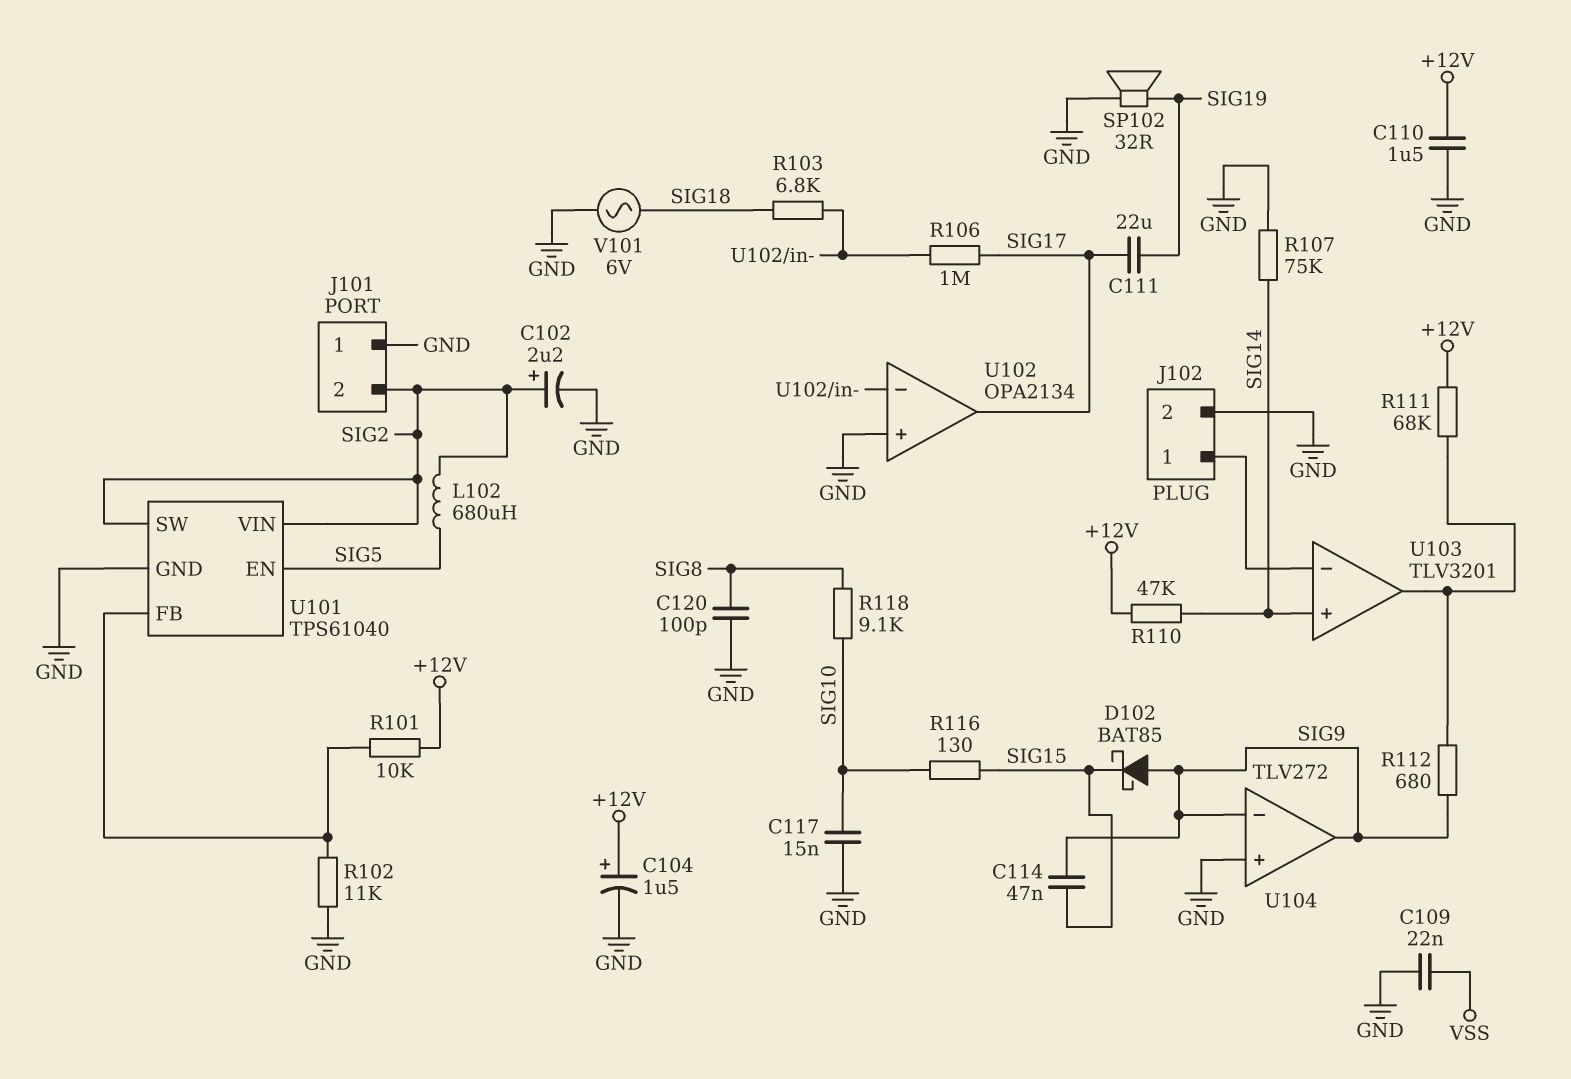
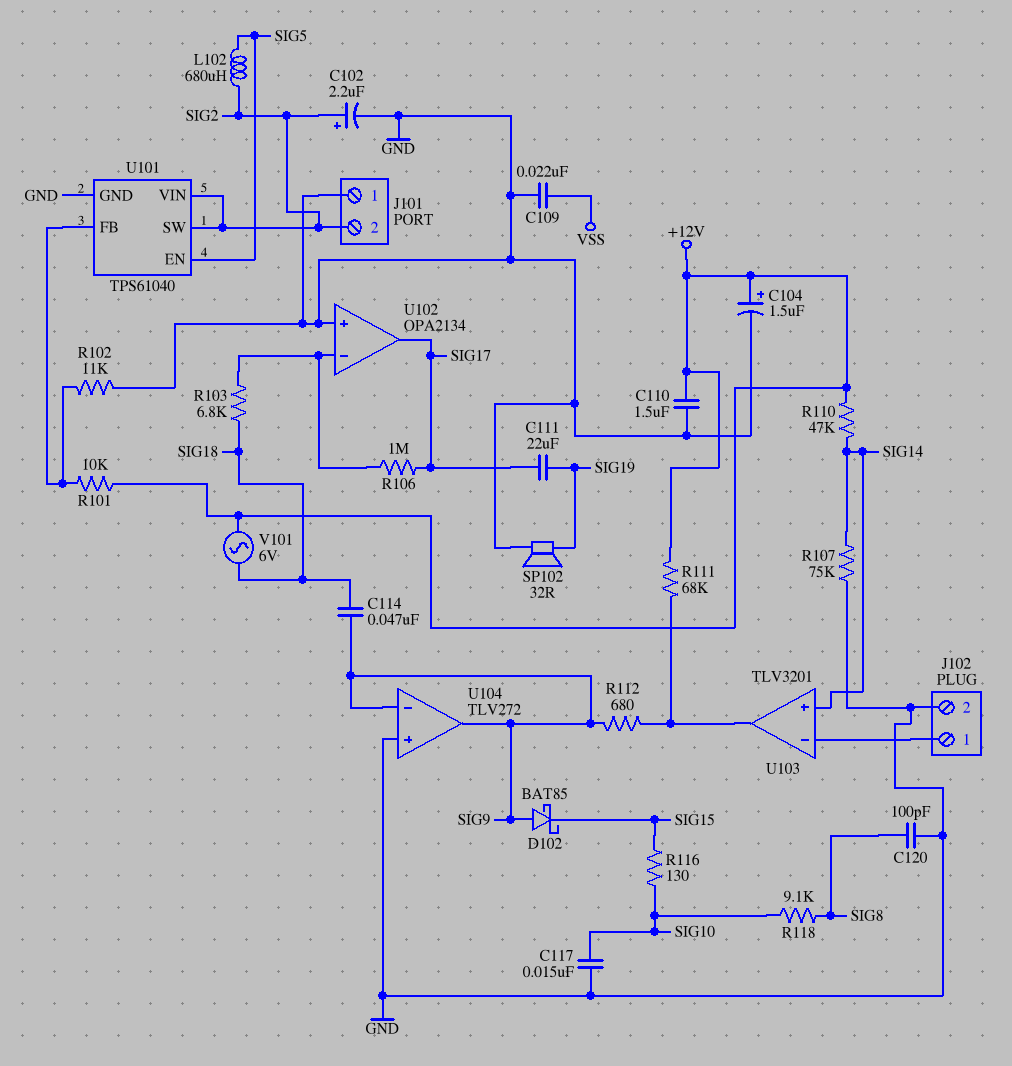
C114: 47nF (SIG9, SIG15) -> 47nF (SIG9, SIG18)
V101: AC 6V (GND, SIG18) -> AC 6V (+12V, SIG18)

